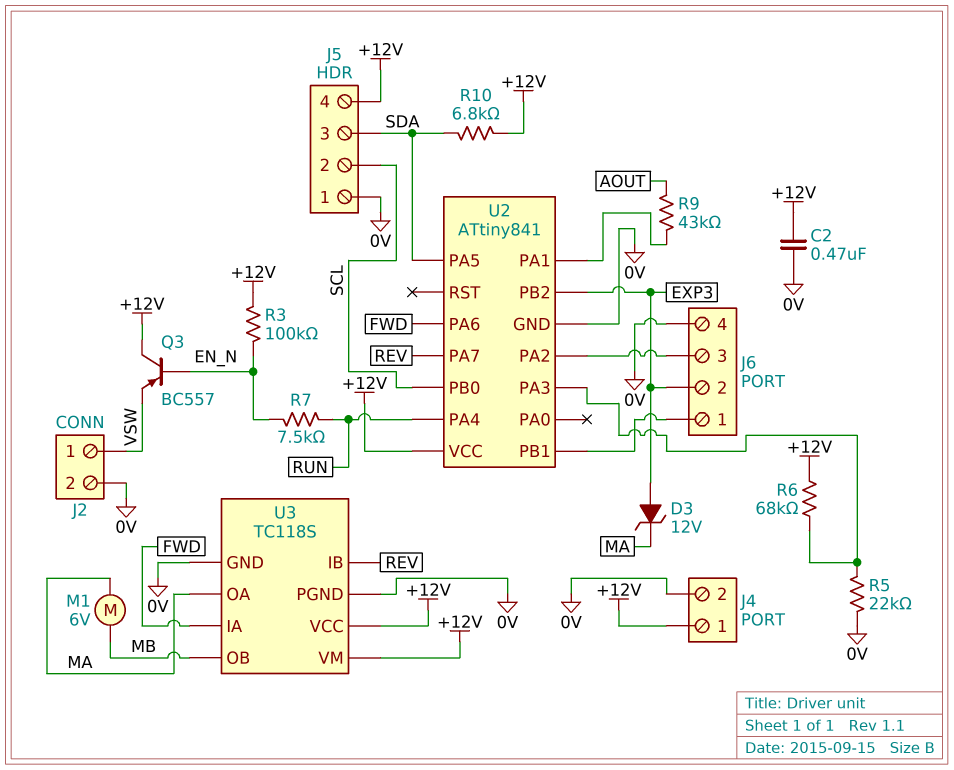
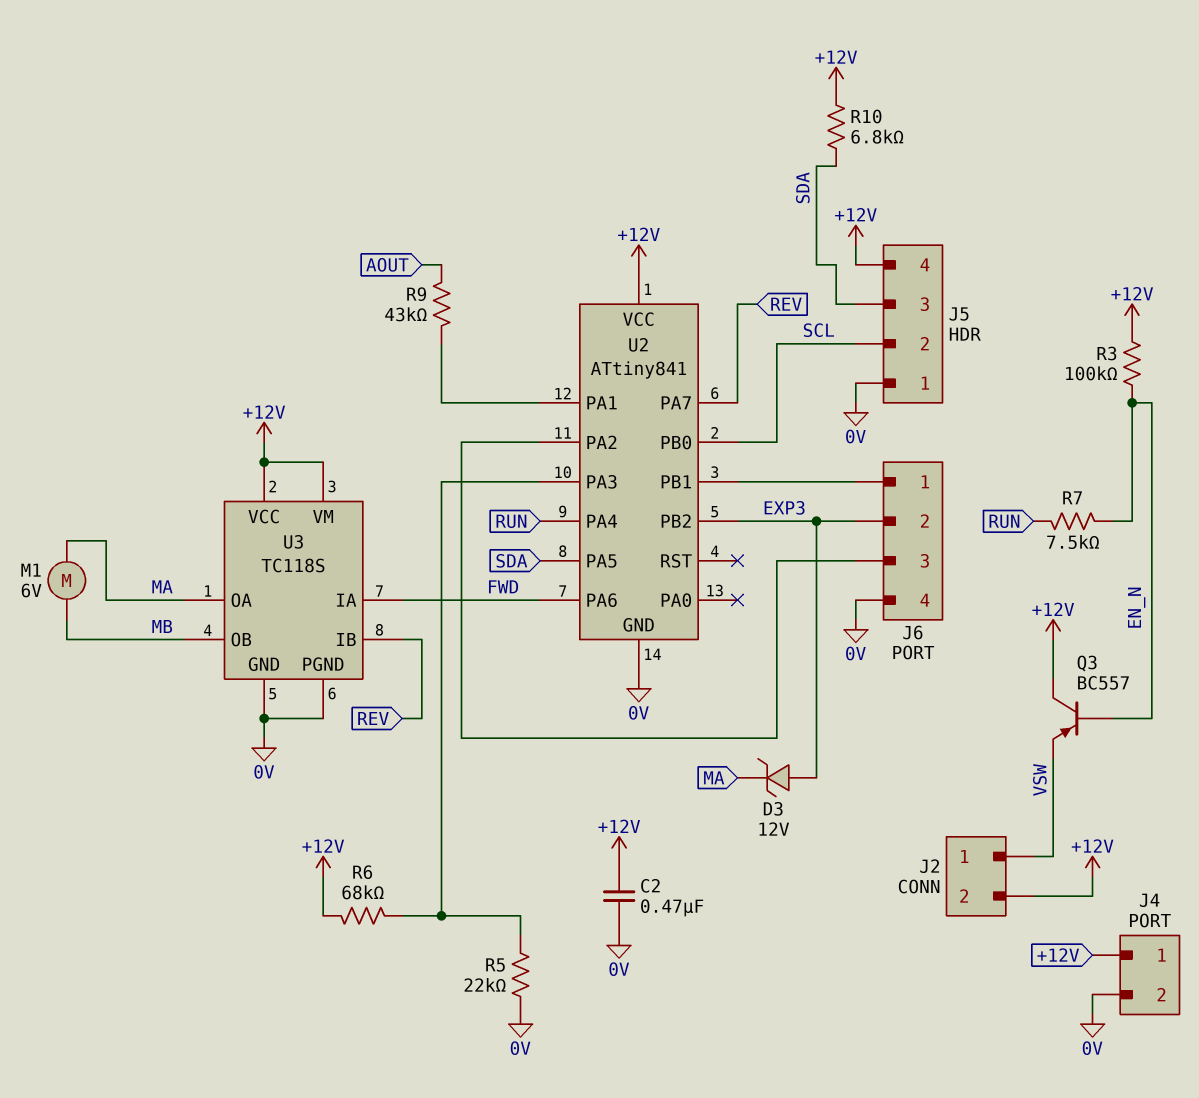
J2 pin 2: 0V -> +12V

